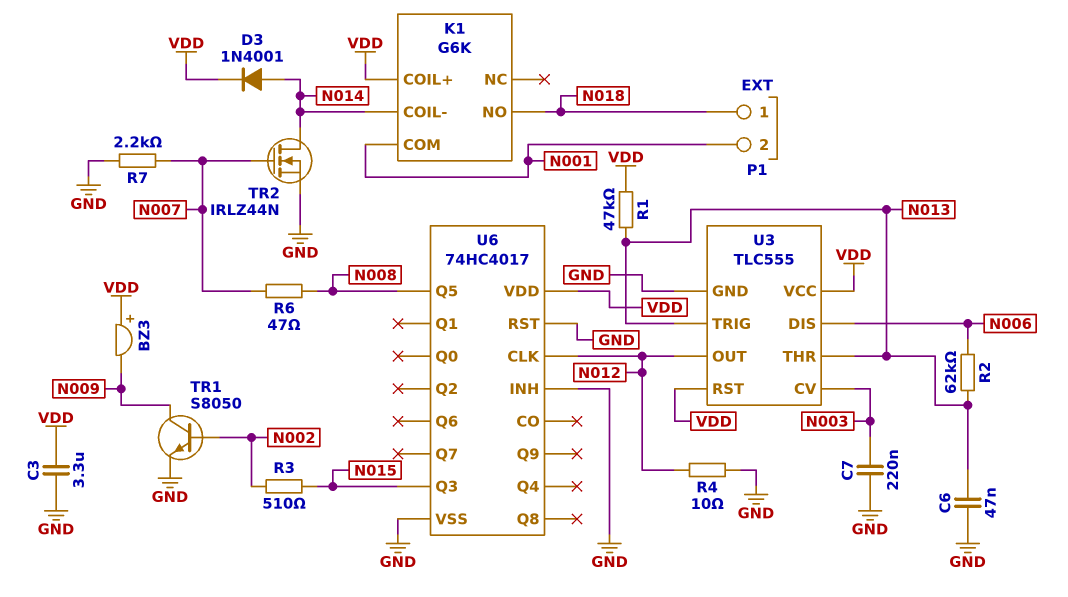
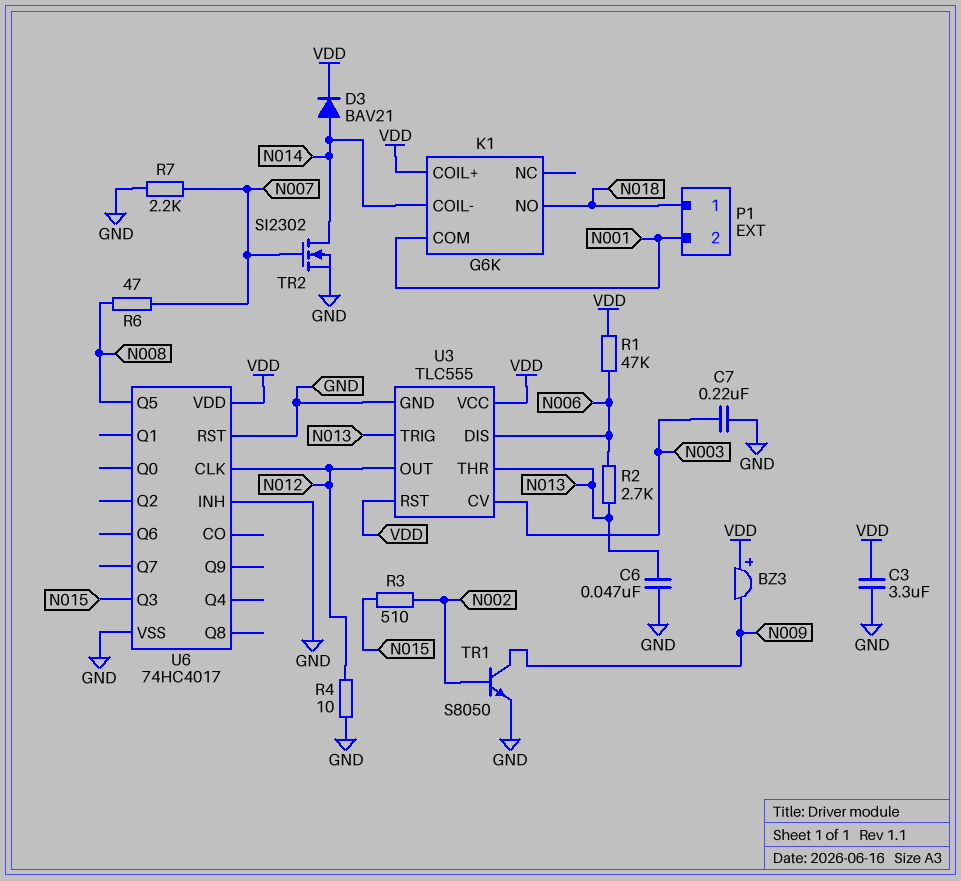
D3: diode 1N4001 (A N014, K VDD) -> diode BAV21 (A N014, K VDD)
R1: 47k (N013, VDD) -> 47k (N006, VDD)
R2: 62k (N006, N013) -> 2.7k (N006, N013)
TR2: NMOS IRLZ44N (G N007, D N014, S GND) -> NMOS SI2302 (G N007, D N014, S GND)

